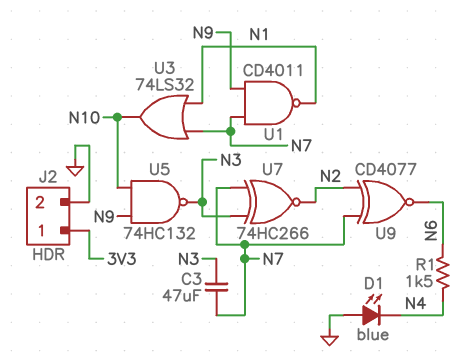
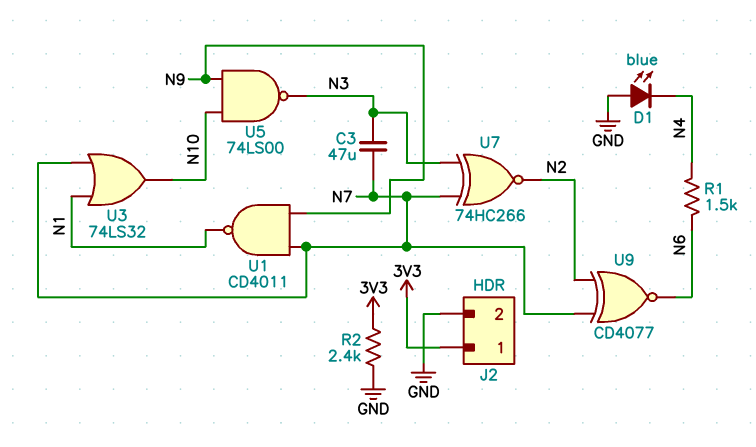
R2: none -> 2.4k (3V3, GND)
U5: NAND 74HC132 (in N9, in N10, out N3) -> NAND 74LS00 (in N9, in N10, out N3)

